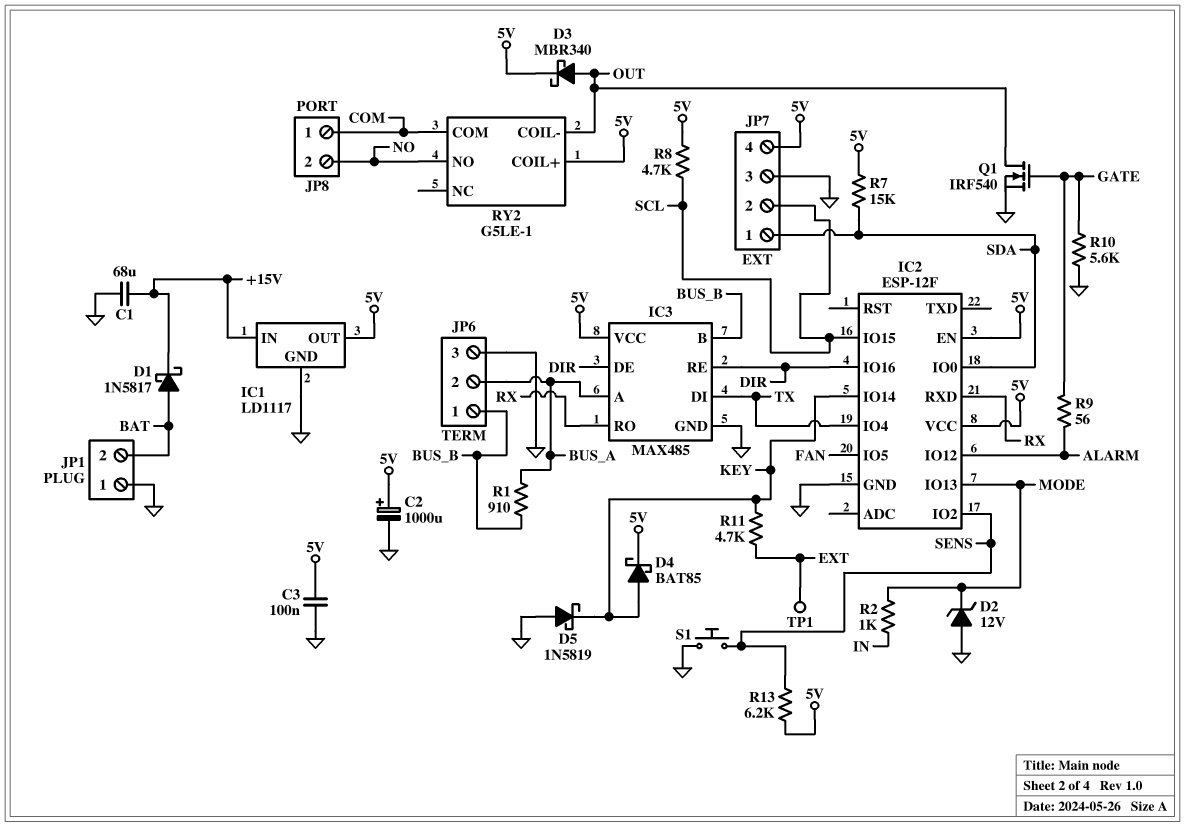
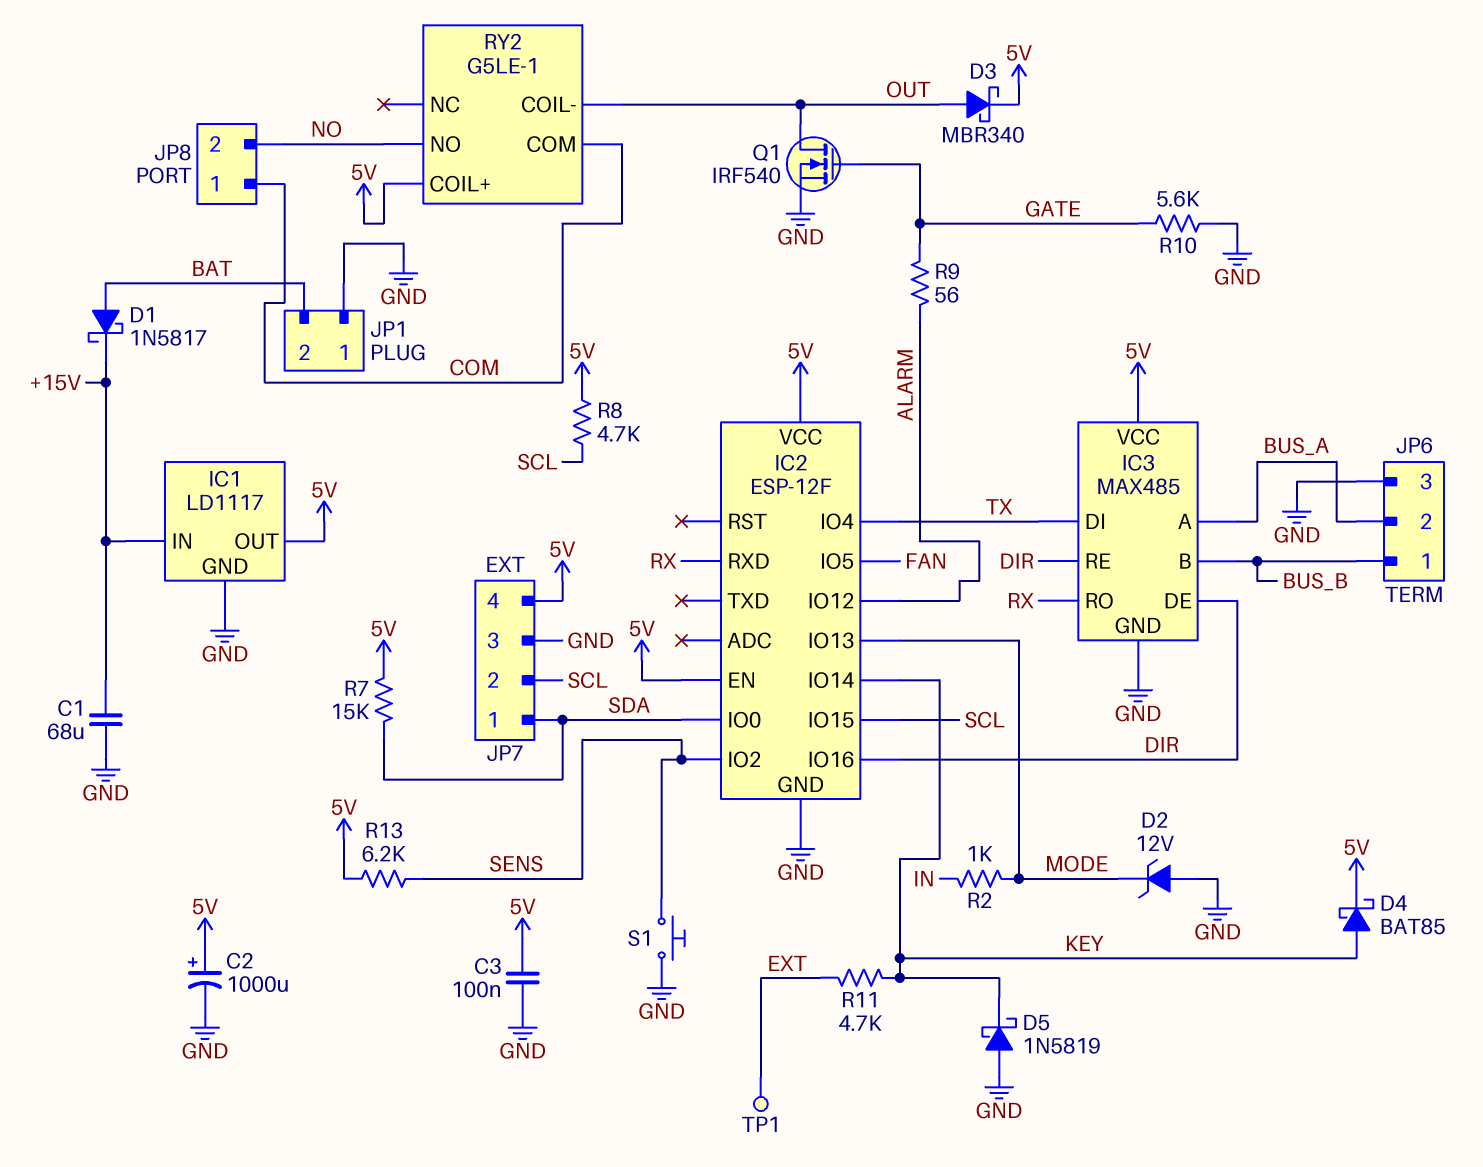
R1: 910 (BUS_A, BUS_B) -> none

